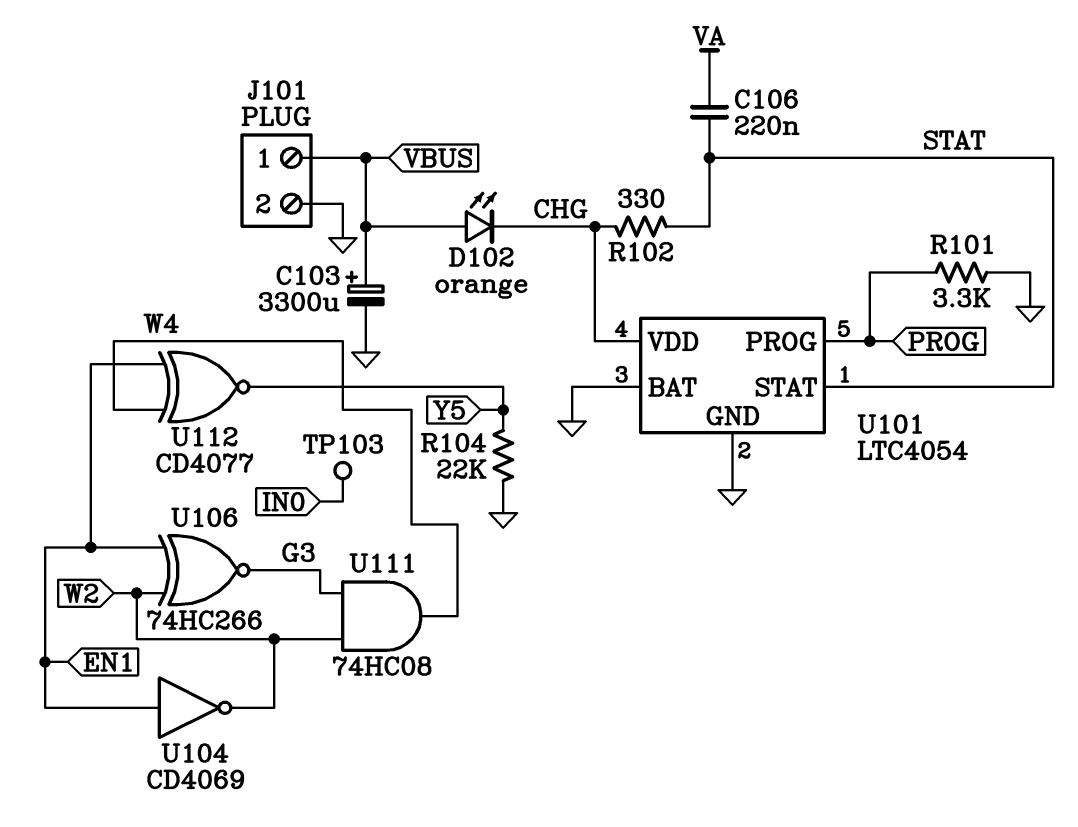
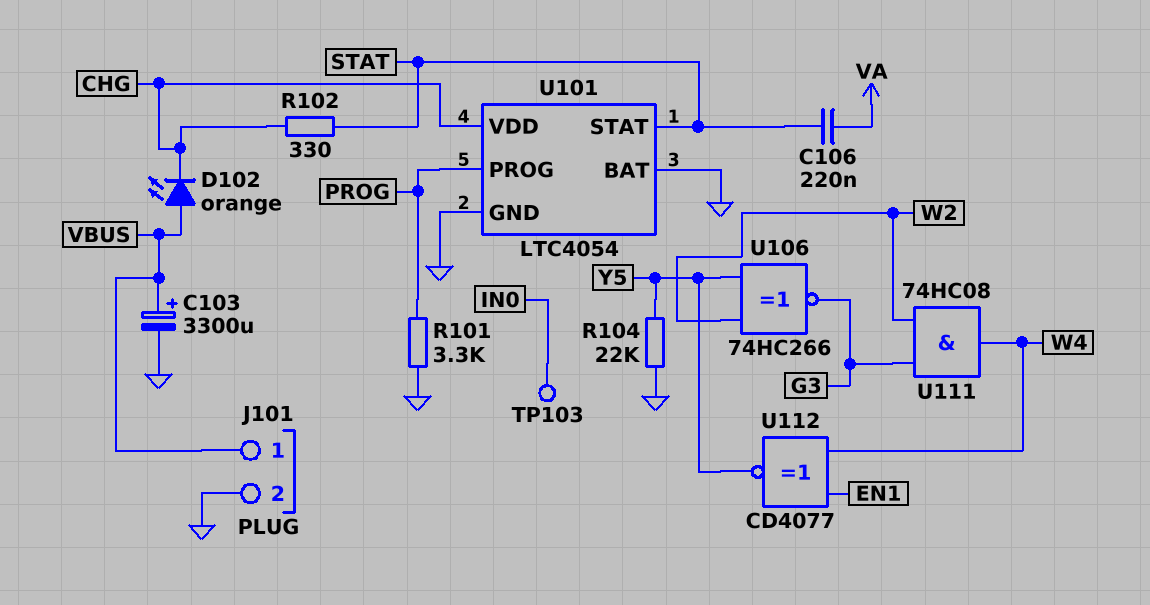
U104: NOT CD4069 (in EN1, out W2) -> none
U106: XNOR 74HC266 (in EN1, in W2, out G3) -> XNOR 74HC266 (in W2, in Y5, out G3)

